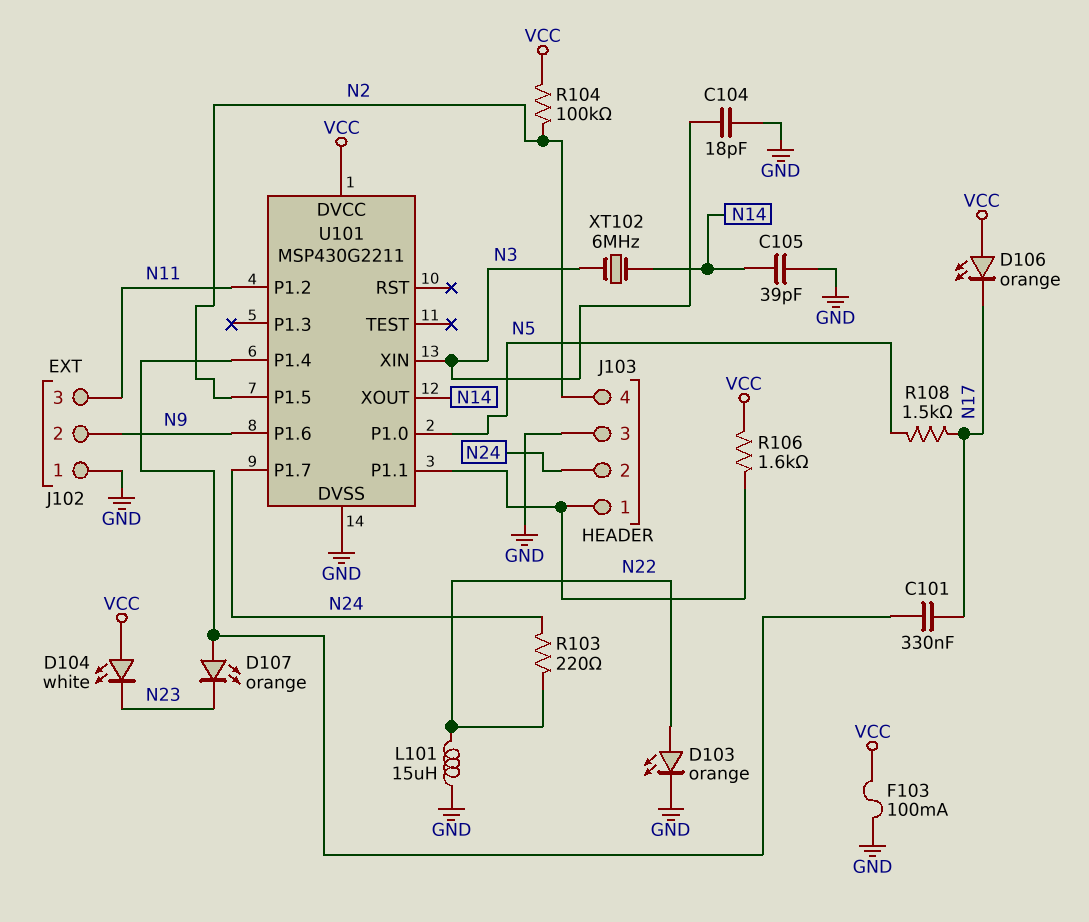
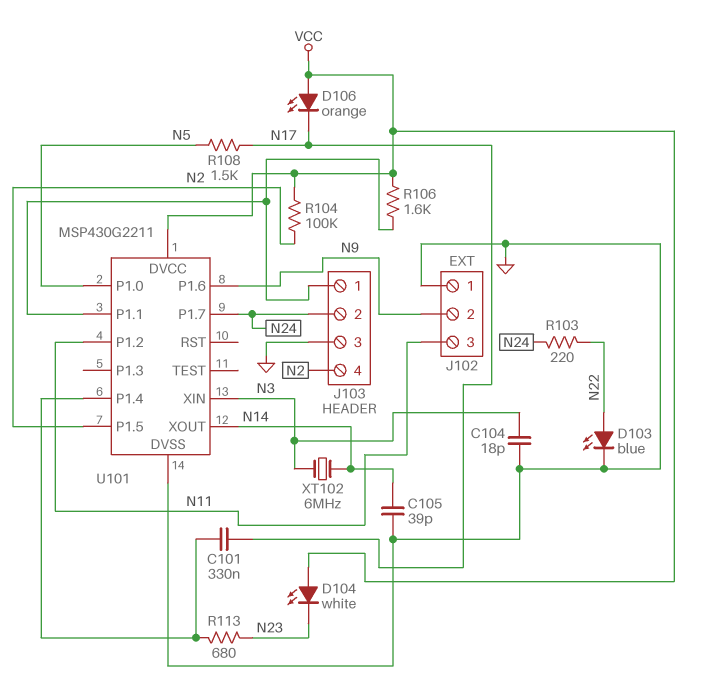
D103: LED orange (A N22, K GND) -> LED blue (A N22, K GND)
D107: LED orange (A U101/P1.4, K N23) -> none
F103: 100mA (GND, VCC) -> none
L101: 15uH (GND, N22) -> none
R113: none -> 680 (N23, U101/P1.4)

